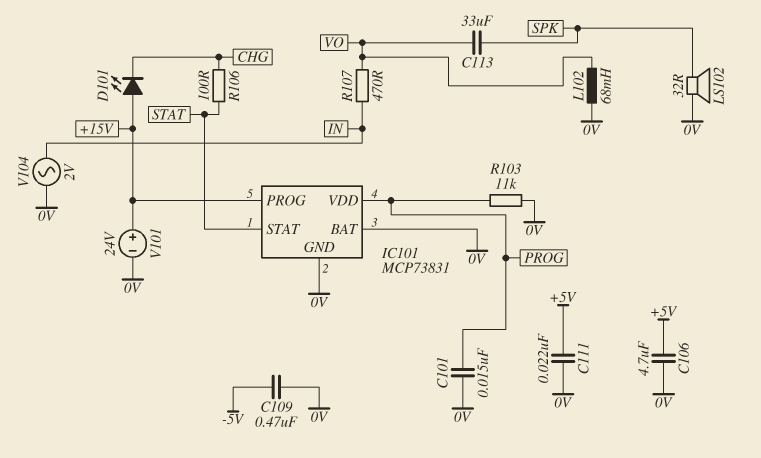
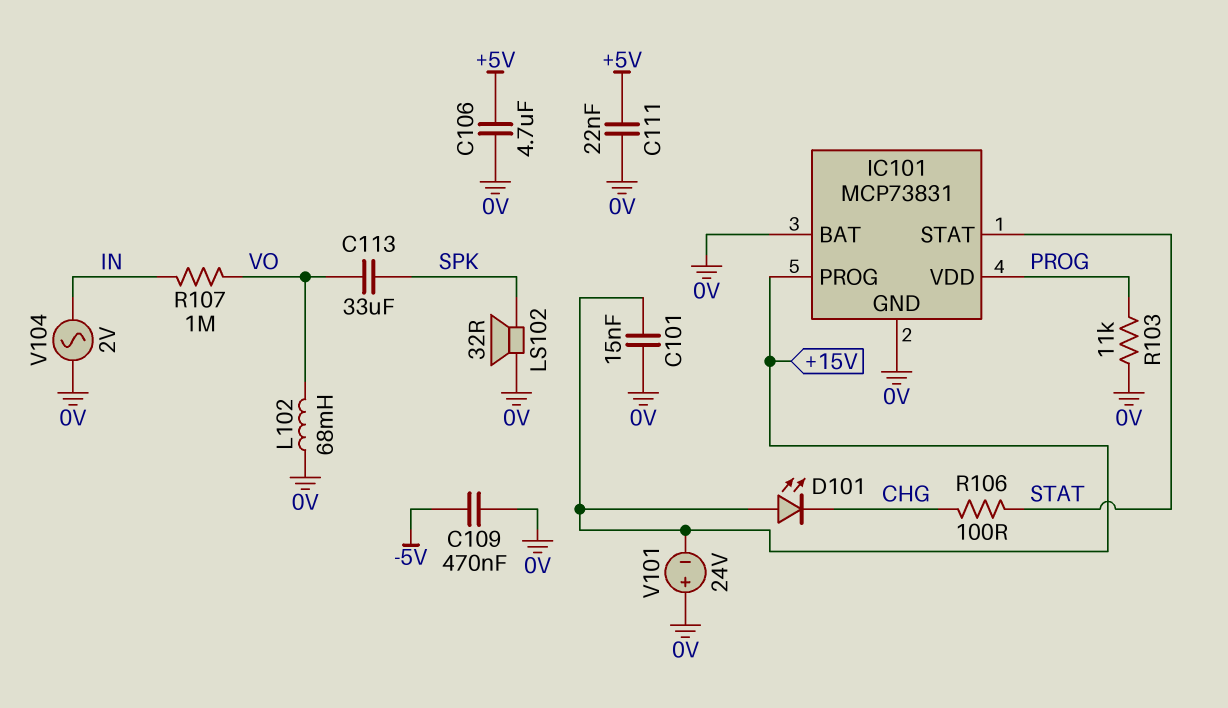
C101: 15nF (0V, PROG) -> 15nF (+15V, 0V)
R107: 470 (IN, VO) -> 1M (IN, VO)
V101: 24V (plus +15V, minus 0V) -> 24V (plus 0V, minus +15V)

